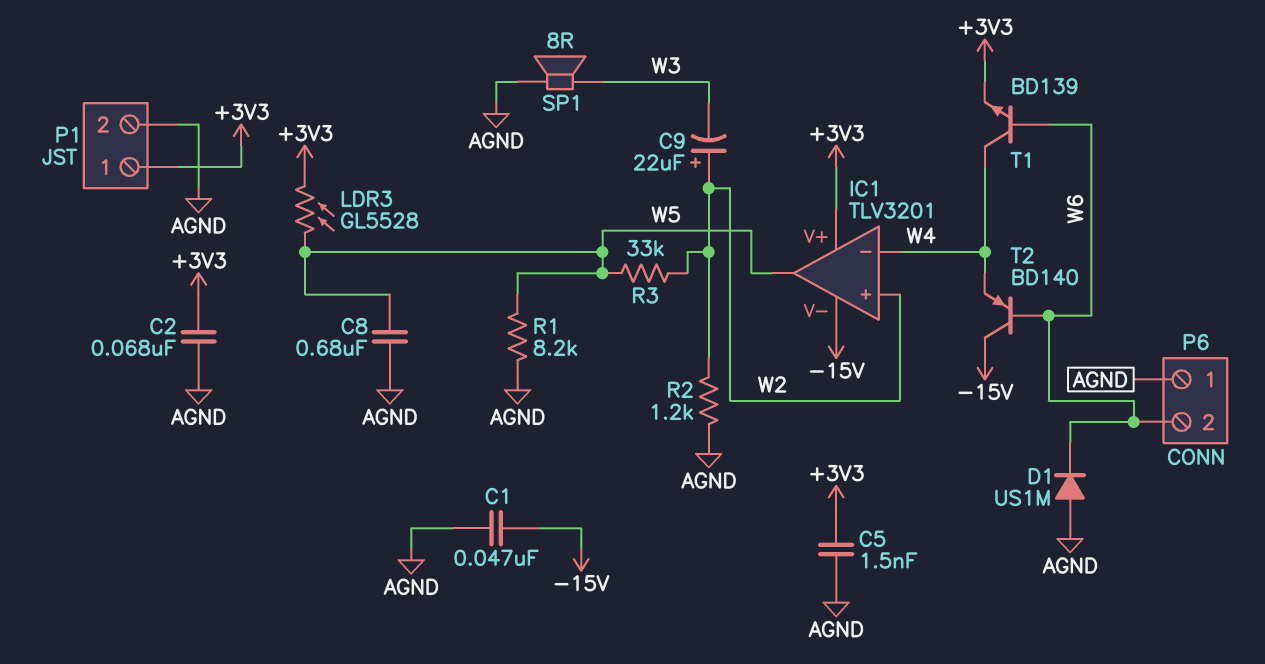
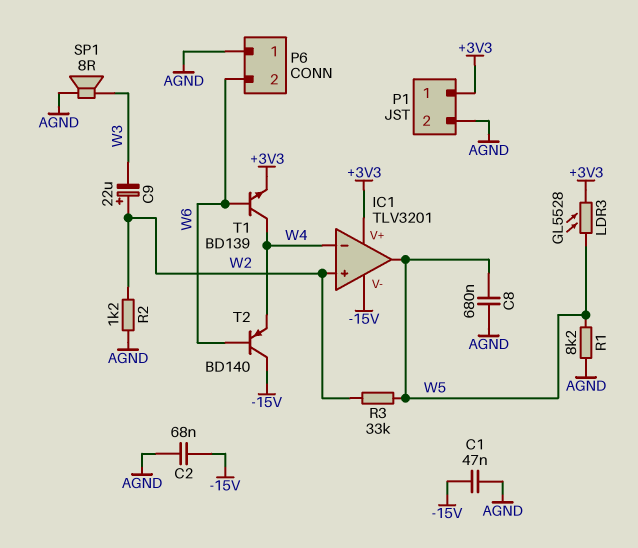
C2: 68nF (+3V3, AGND) -> 68nF (-15V, AGND)
C5: 1.5nF (+3V3, AGND) -> none
D1: diode US1M (A AGND, K W6) -> none

